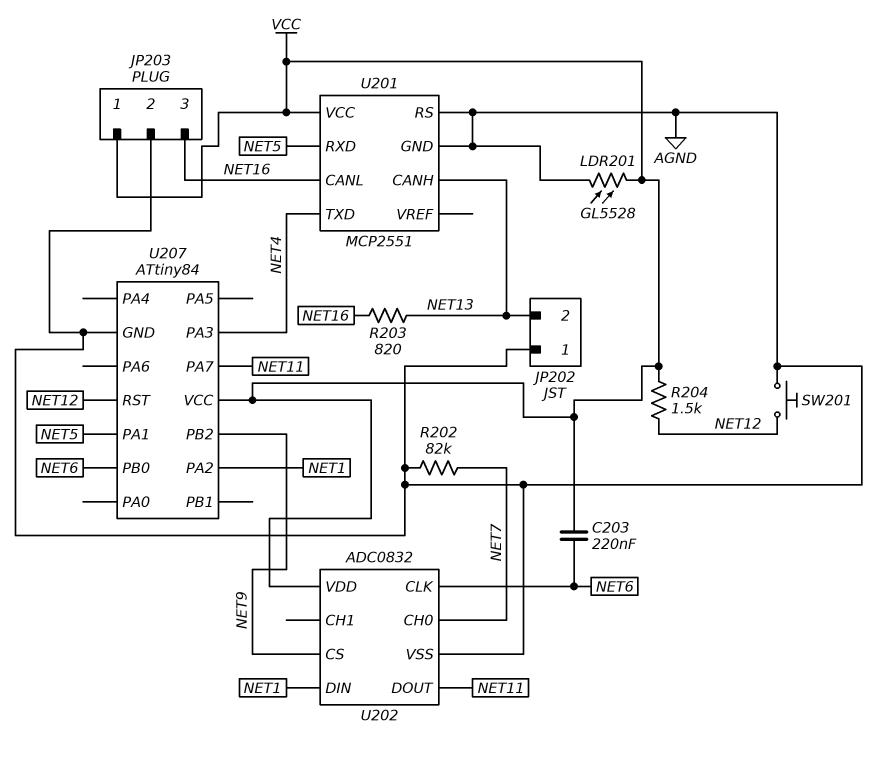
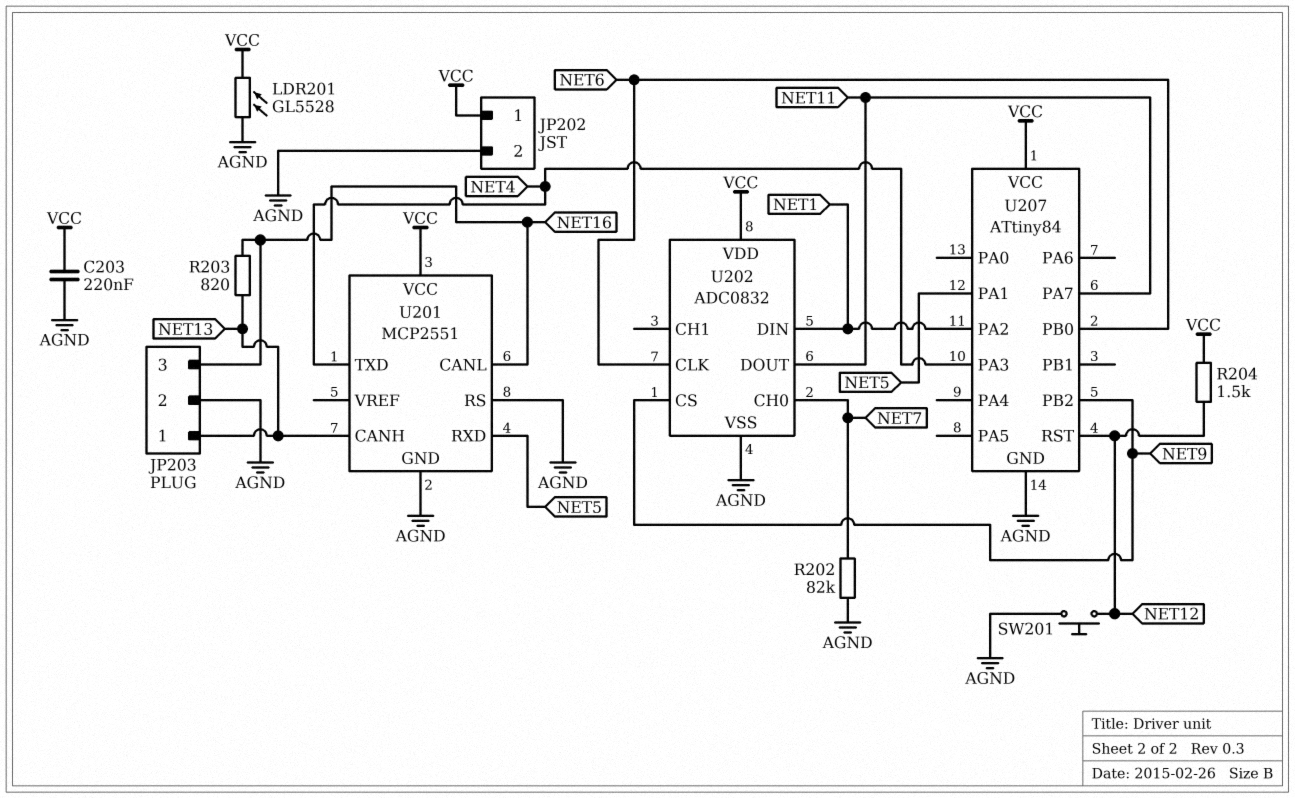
C203: 220nF (NET6, VCC) -> 220nF (AGND, VCC)
JP202 pin 1: AGND -> VCC
JP202 pin 2: NET13 -> AGND
JP203 pin 1: VCC -> NET13

